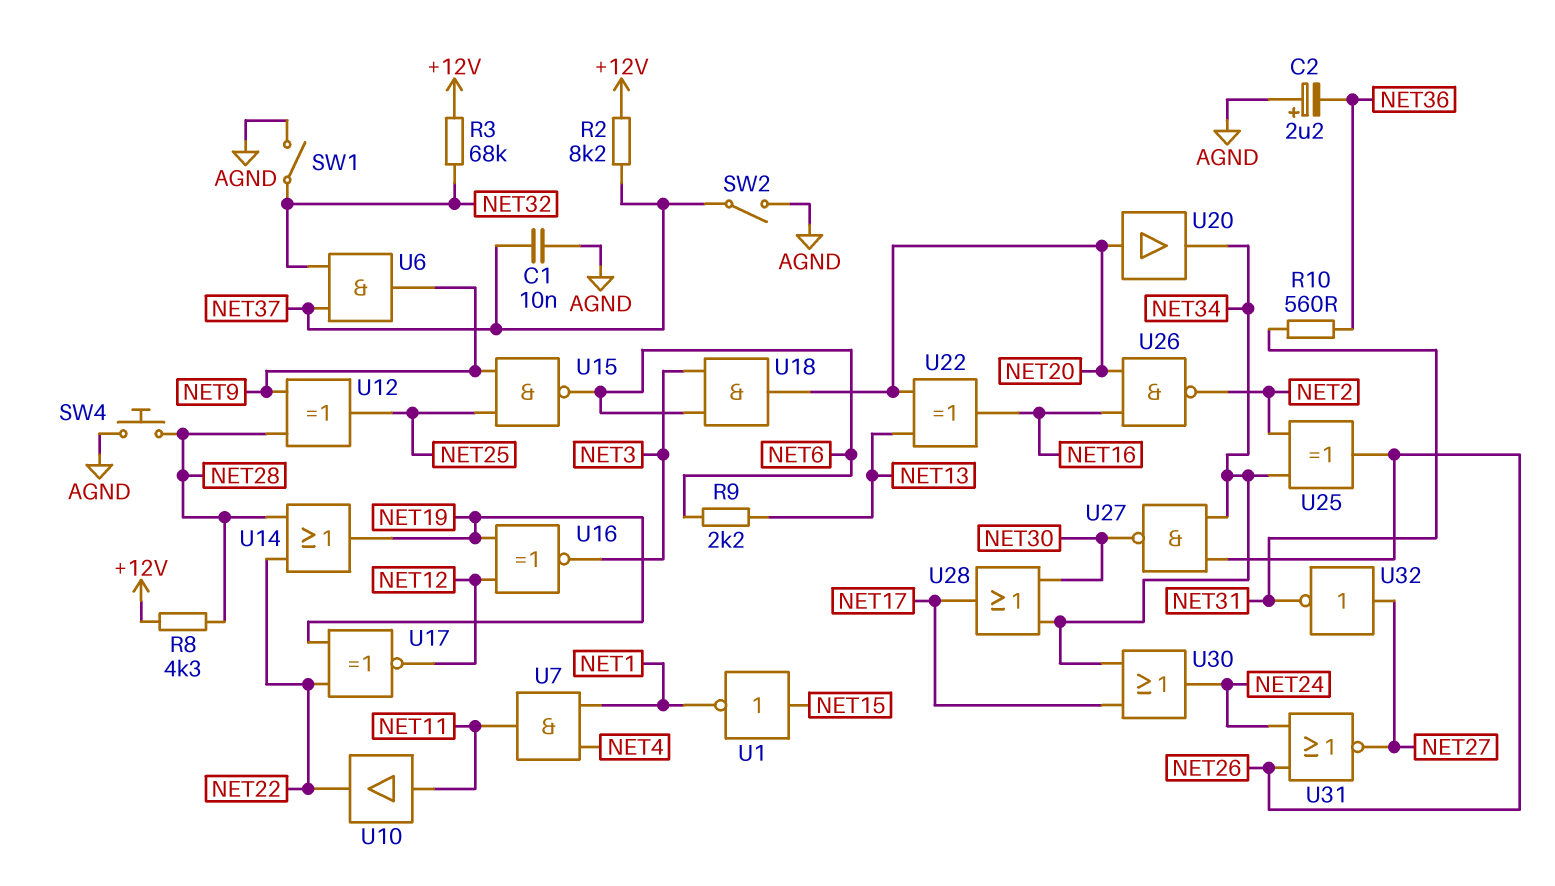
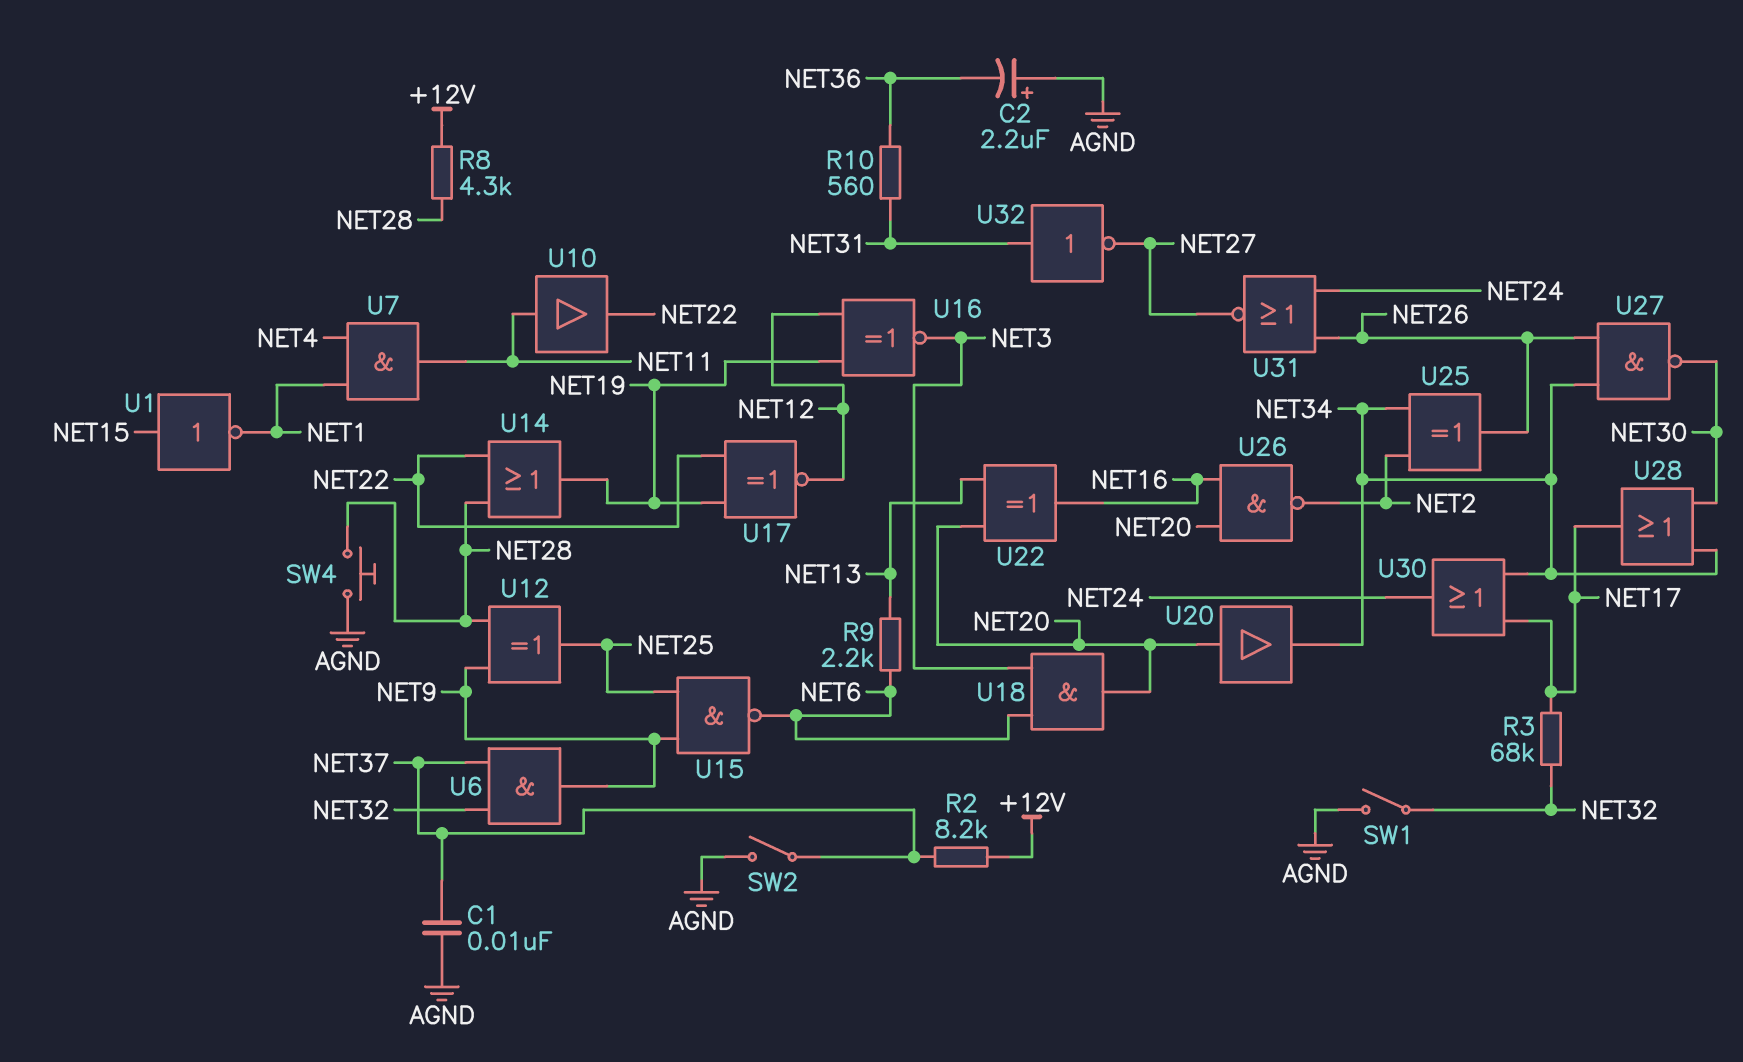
R3: 68k (+12V, NET32) -> 68k (NET17, NET32)
U32: NOT (in NET27, out NET31) -> NOT (in NET31, out NET27)

